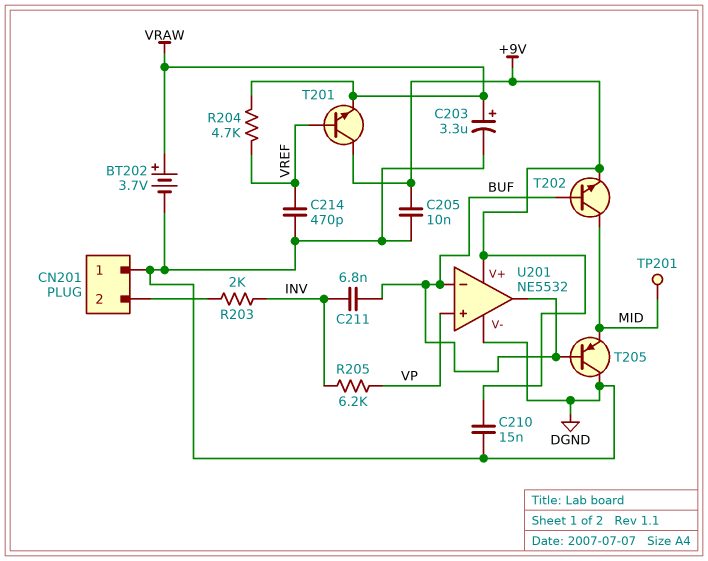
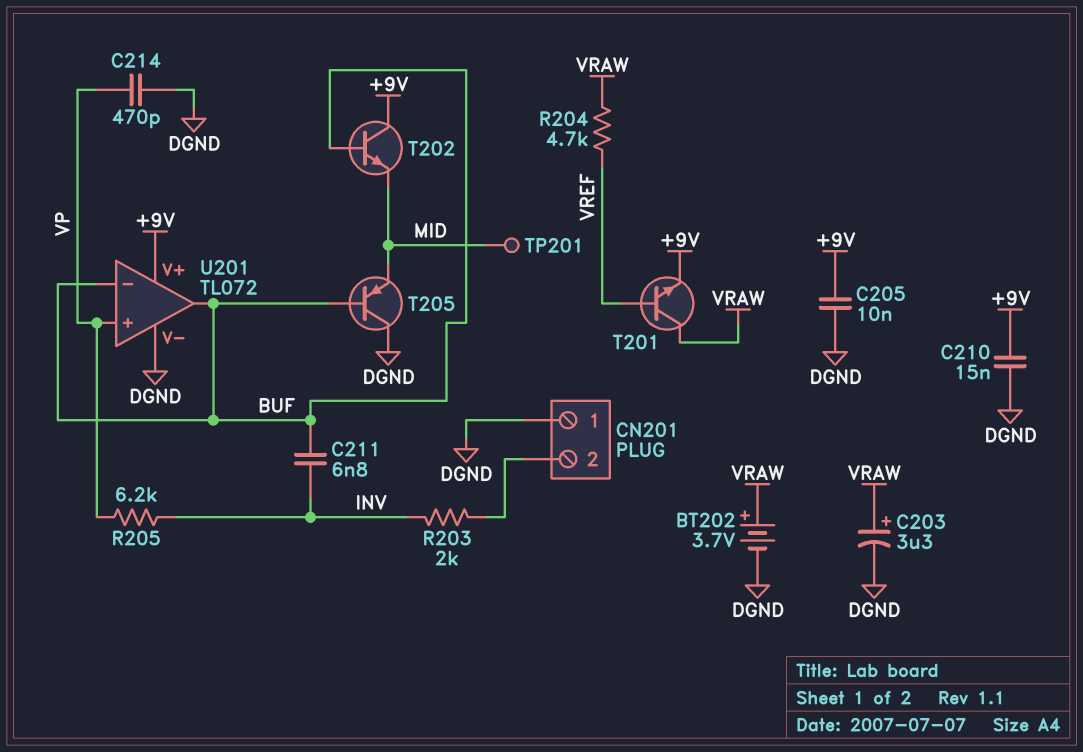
C214: 470pF (DGND, VREF) -> 470pF (DGND, VP)
T201: NPN (B VREF, C +9V, E VRAW) -> NPN (B VREF, C VRAW, E +9V)
T202: NPN (B BUF, C MID, E +9V) -> NPN (B BUF, C +9V, E MID)
U201: NE5532 -> TL072

